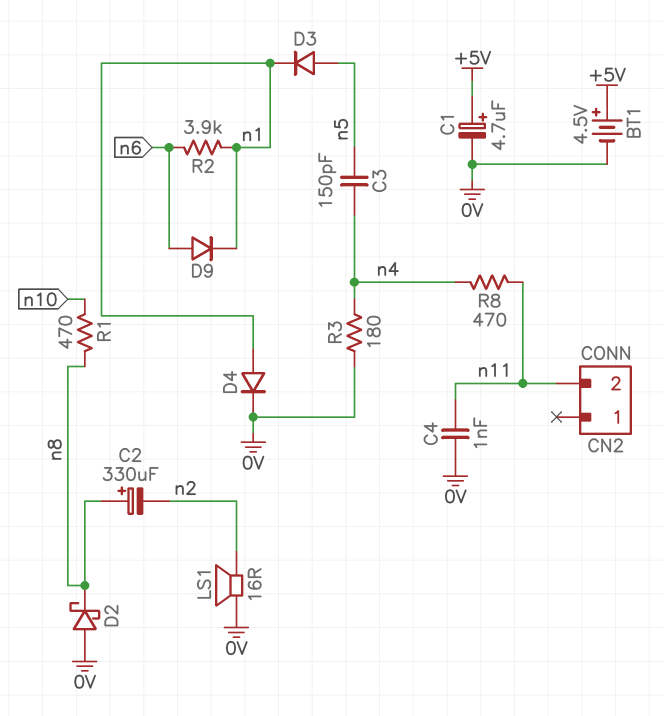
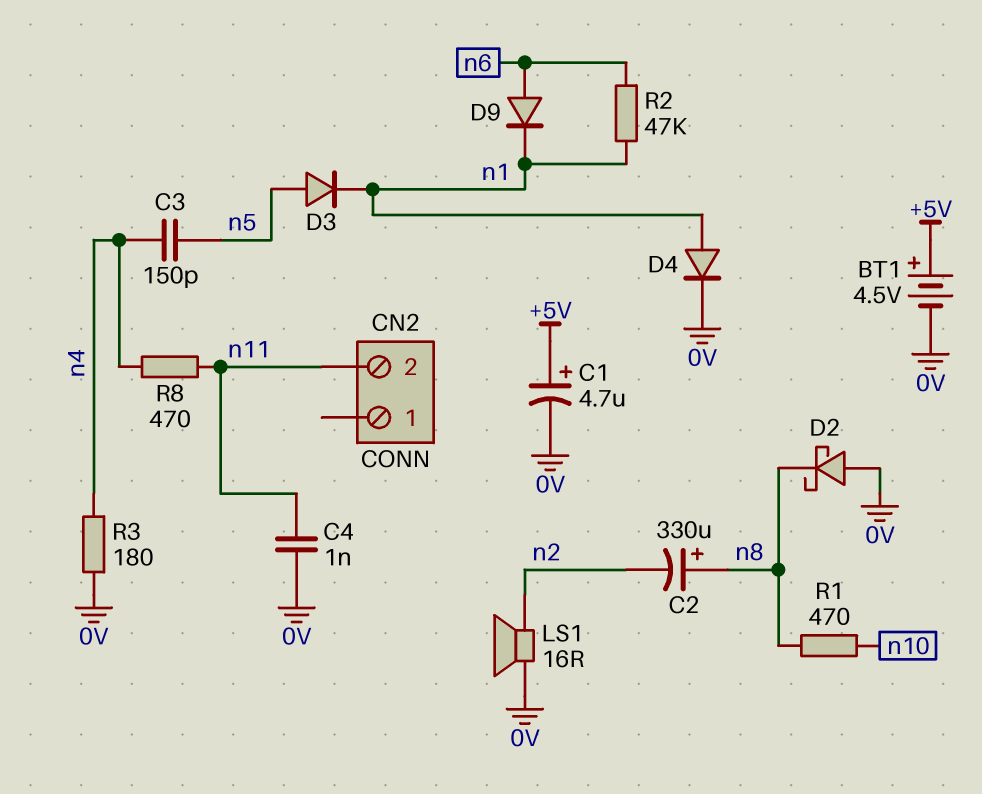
R2: 3.9k (n1, n6) -> 47k (n1, n6)

